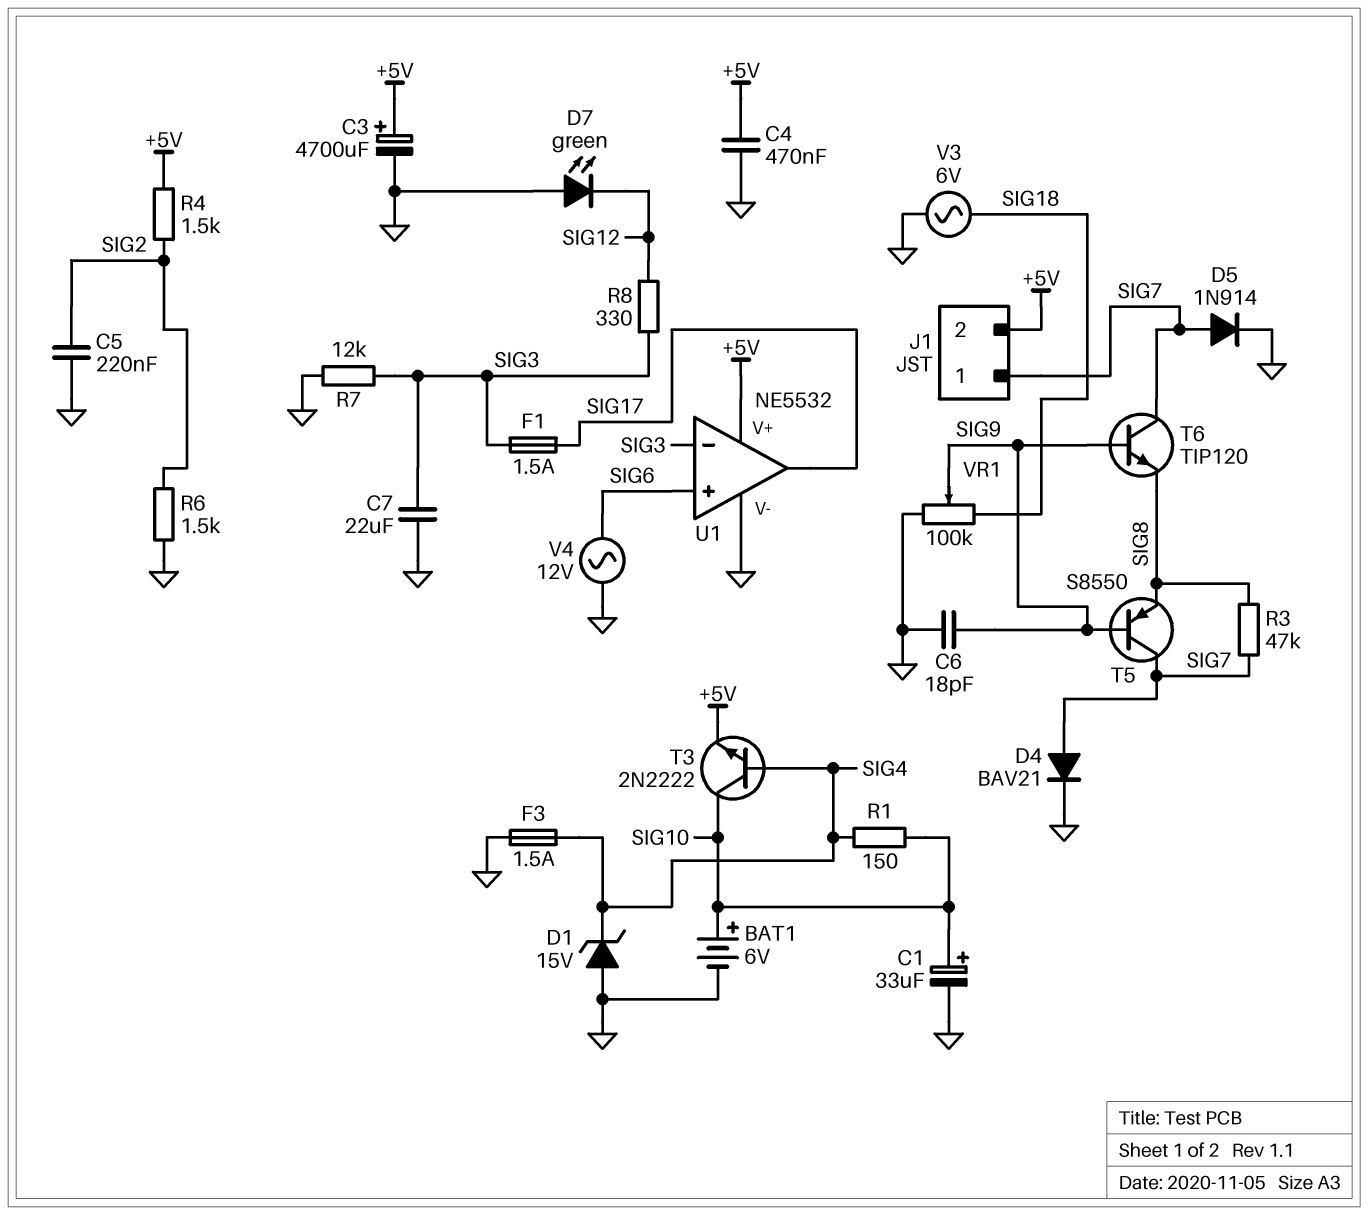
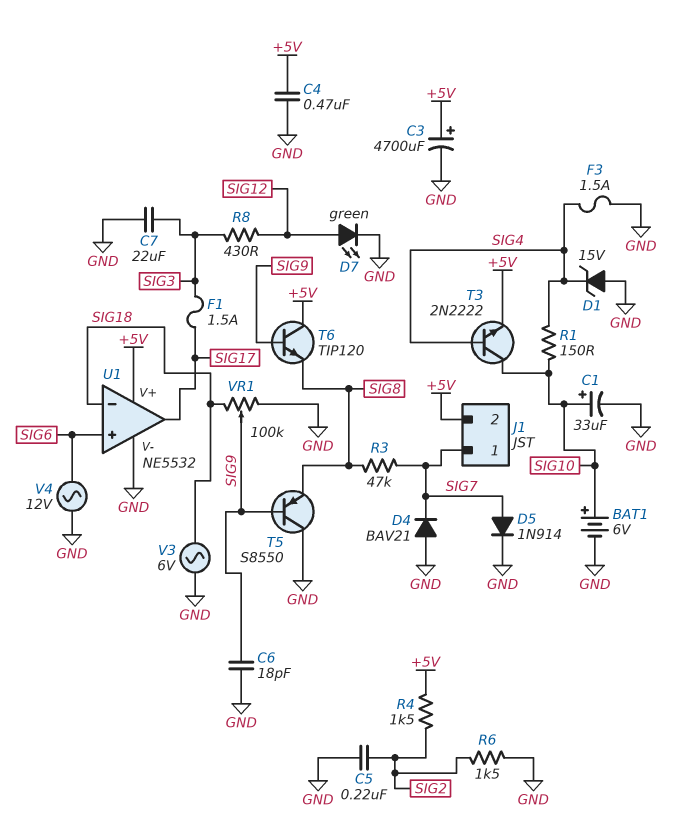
D4: diode BAV21 (A SIG7, K GND) -> diode BAV21 (A GND, K SIG7)
D7: LED green (A GND, K SIG12) -> LED green (A SIG12, K GND)
R7: 12k (GND, SIG3) -> none
R8: 330 (SIG3, SIG12) -> 430 (SIG3, SIG12)
T5: PNP S8550 (B SIG9, C SIG7, E SIG8) -> PNP S8550 (B SIG9, C GND, E SIG8)
T6: NPN TIP120 (B SIG9, C SIG7, E SIG8) -> NPN TIP120 (B SIG9, C +5V, E SIG8)
U1 pin in-: SIG3 -> SIG18

